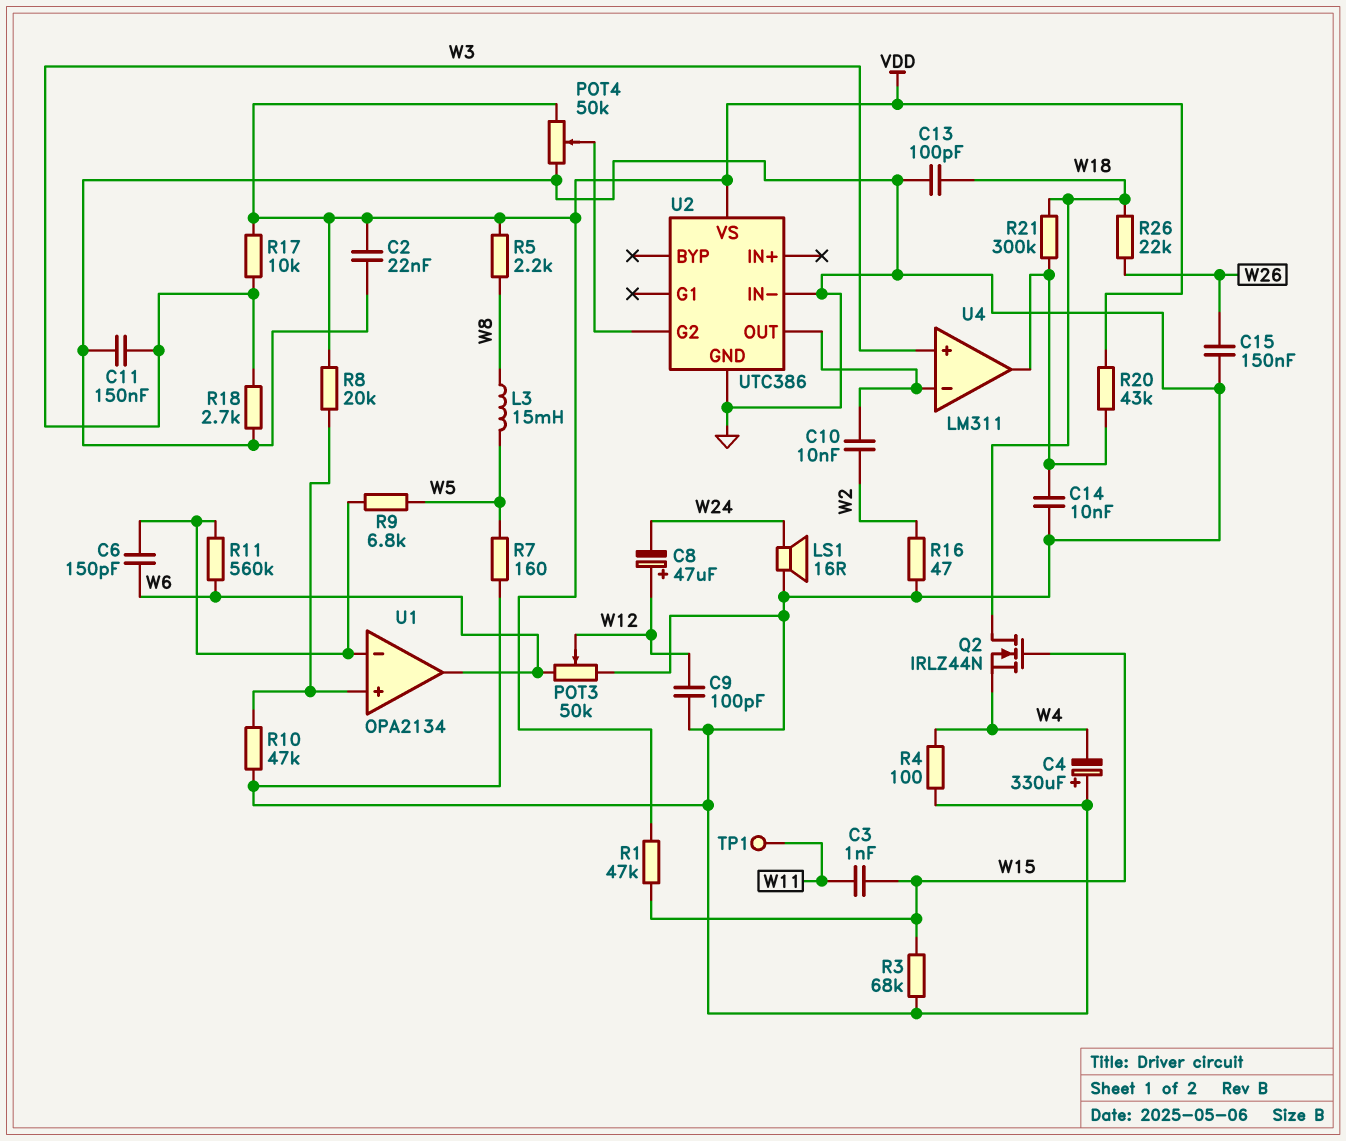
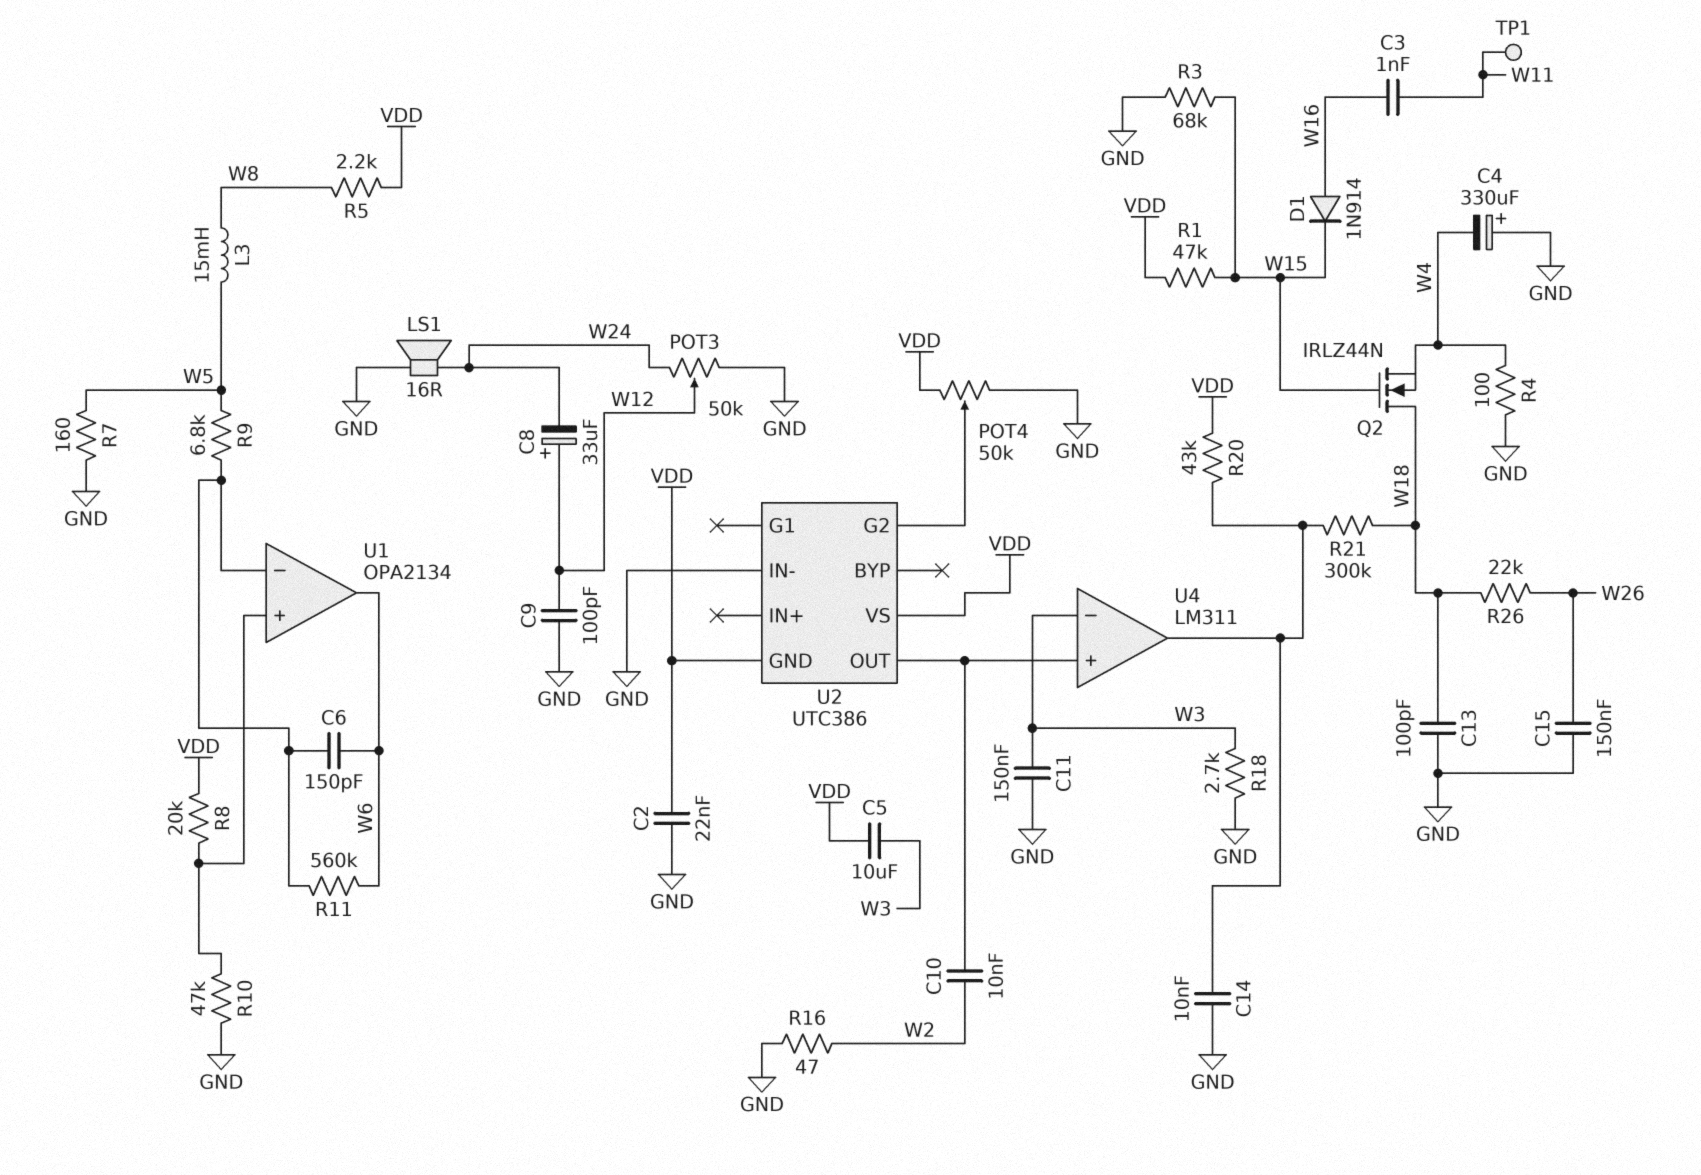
C3: 1nF (W11, W15) -> 1nF (W11, W16)
C5: none -> 10uF (VDD, W3)
C8: 47uF (plus W12, minus W24) -> 33uF (plus W12, minus W24)
D1: none -> diode 1N914 (A W16, K W15)
POT3: 50k (GND, W6, wiper W12) -> 50k (GND, W24, wiper W12)
R17: 10k (VDD, W3) -> none
U2 pin GND: GND -> VDD
U4 pin in+: W3 -> U2/OUT
U4 pin in-: U2/OUT -> W3

